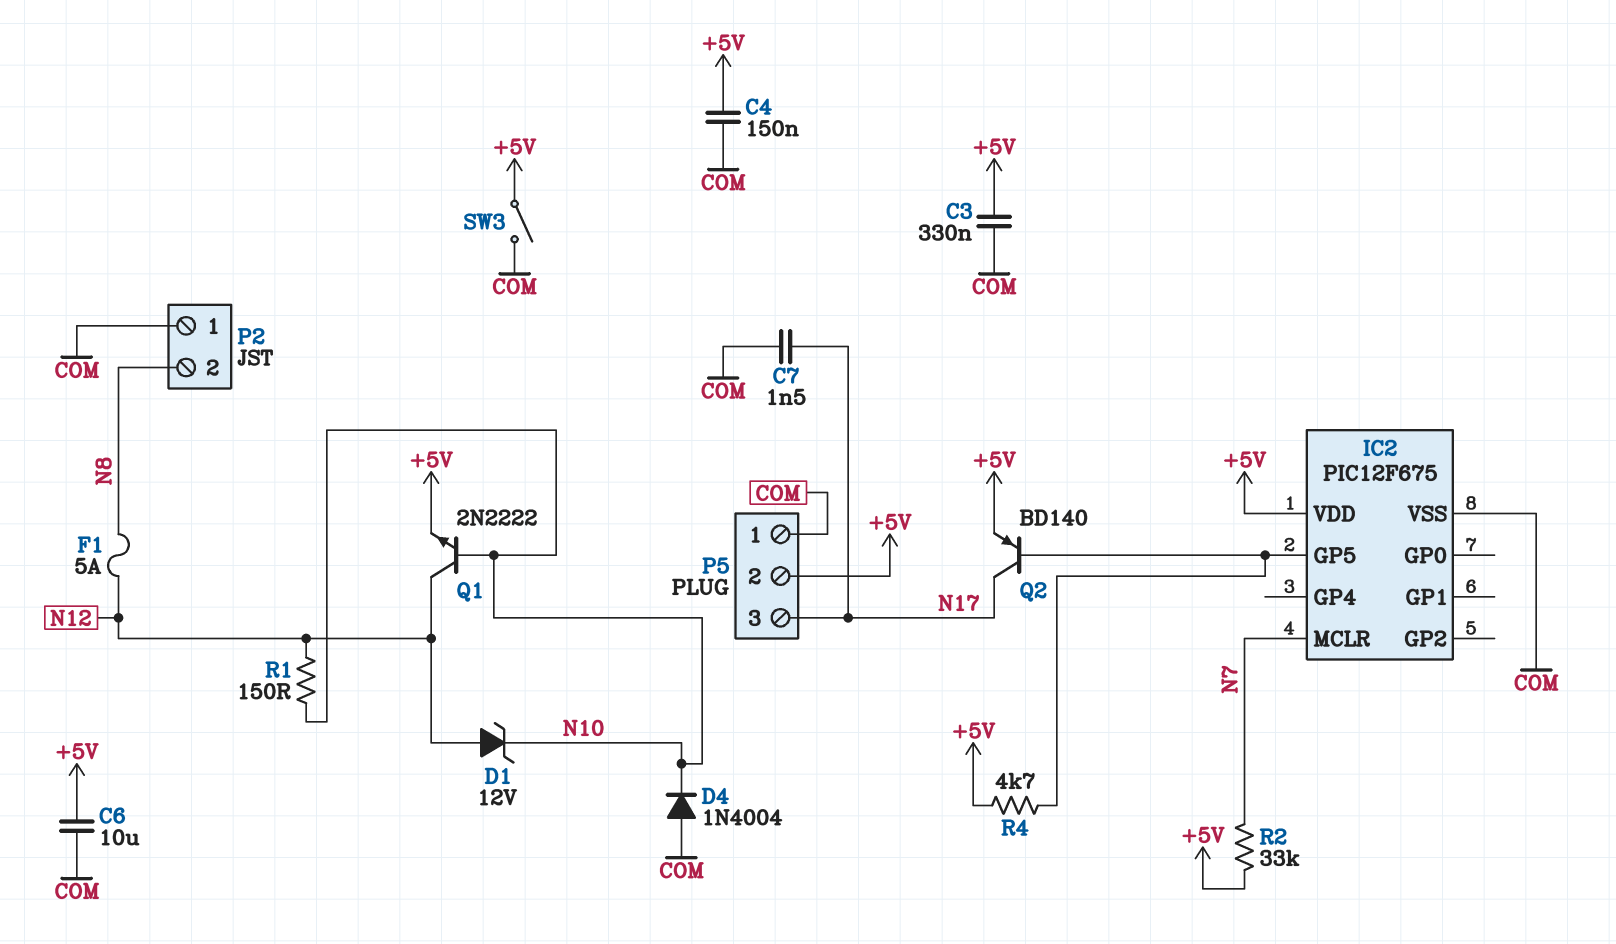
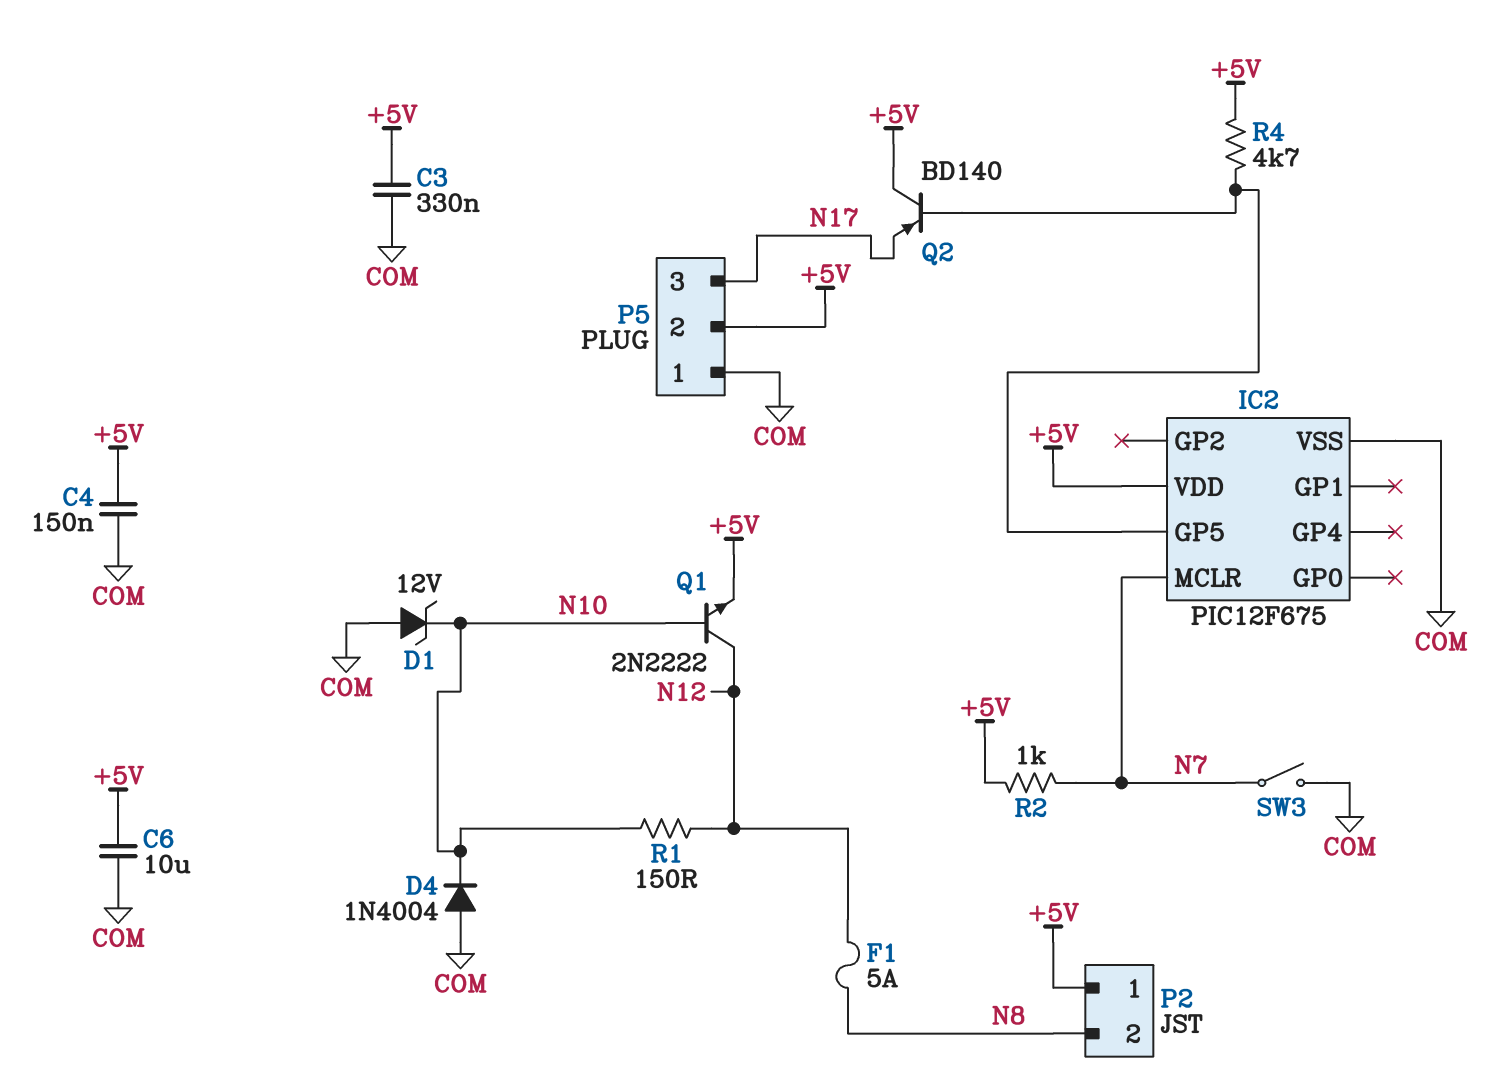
C7: 1.5nF (COM, N17) -> none
D1: zener 12V (A N12, K N10) -> zener 12V (A COM, K N10)
P2 pin 1: COM -> +5V
Q2: PNP BD140 (B IC2/GP5, C N17, E +5V) -> PNP BD140 (B IC2/GP5, C +5V, E N17)
R2: 33k (+5V, N7) -> 1k (+5V, N7)
SW3: switch (+5V, COM) -> switch (COM, N7)

